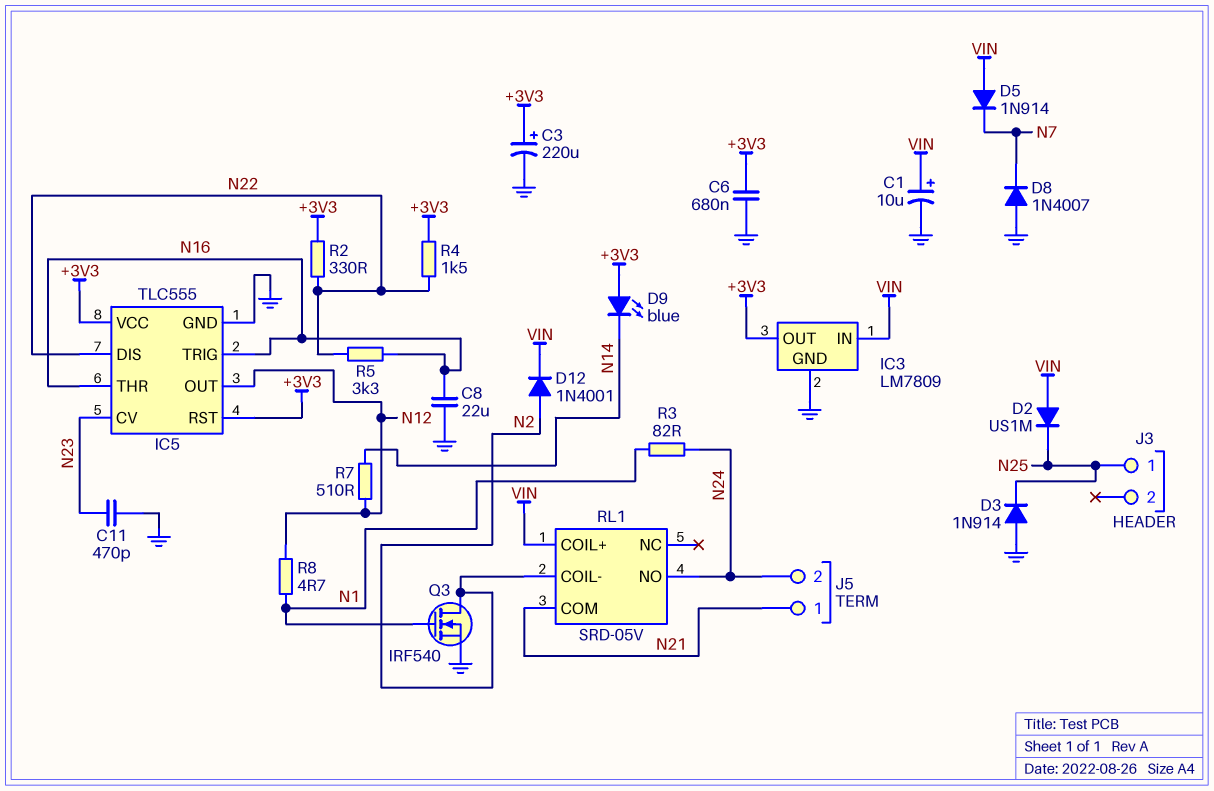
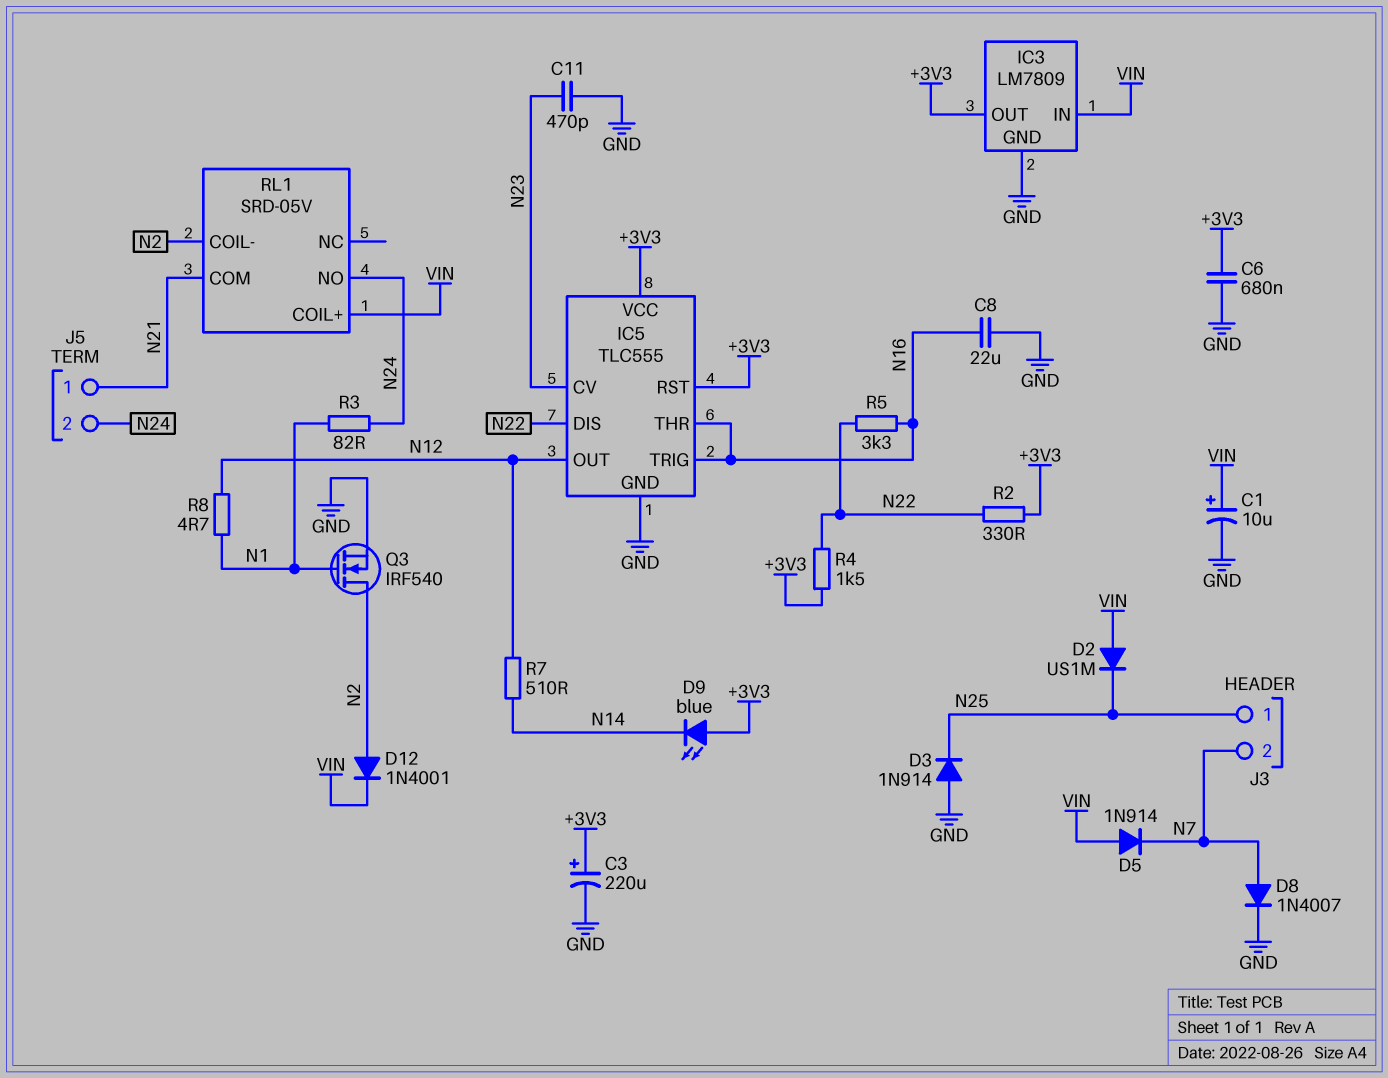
D8: diode 1N4007 (A GND, K N7) -> diode 1N4007 (A N7, K GND)
J3 pin 2: none -> N7

